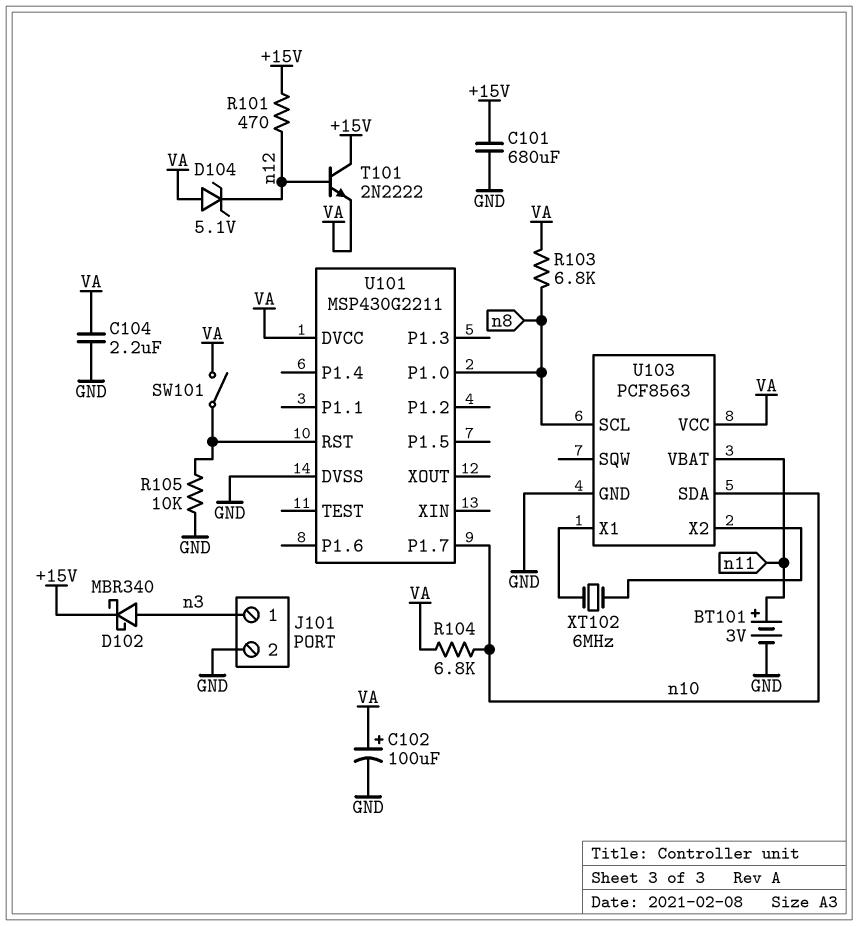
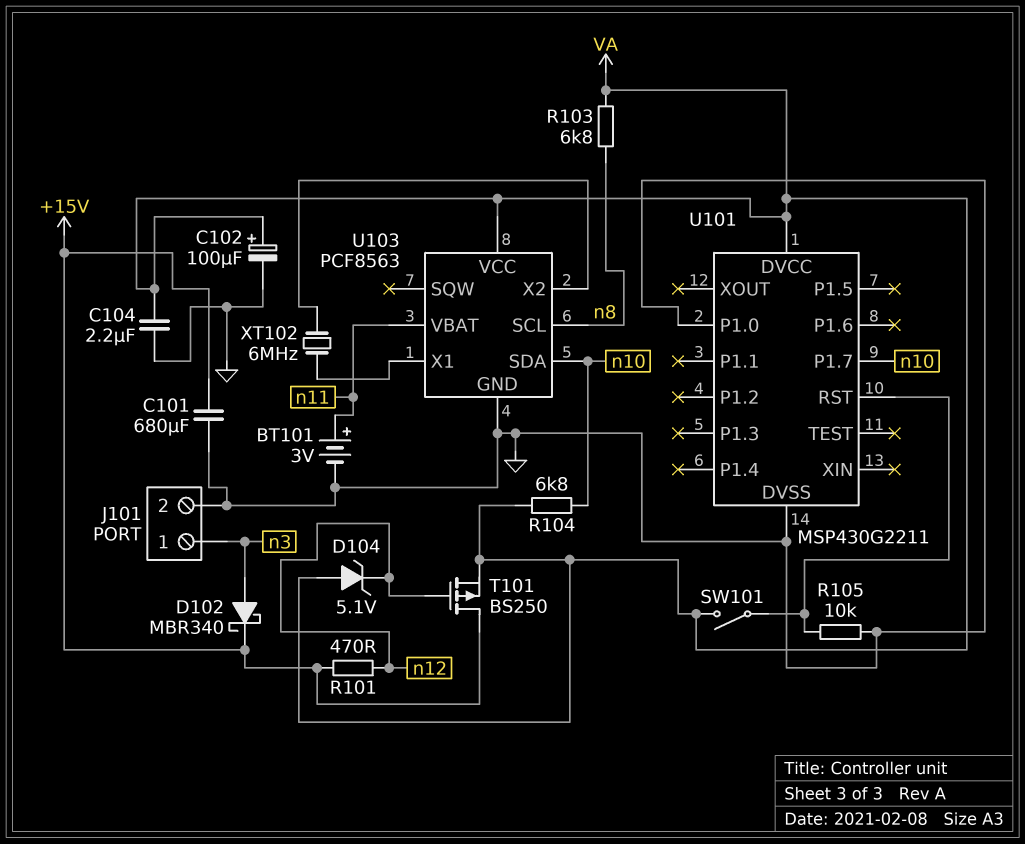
T101: NPN 2N2222 (B n12, C +15V, E VA) -> PMOS BS250 (G n12, D +15V, S VA)
U101 pin P1.0: n8 -> GND

